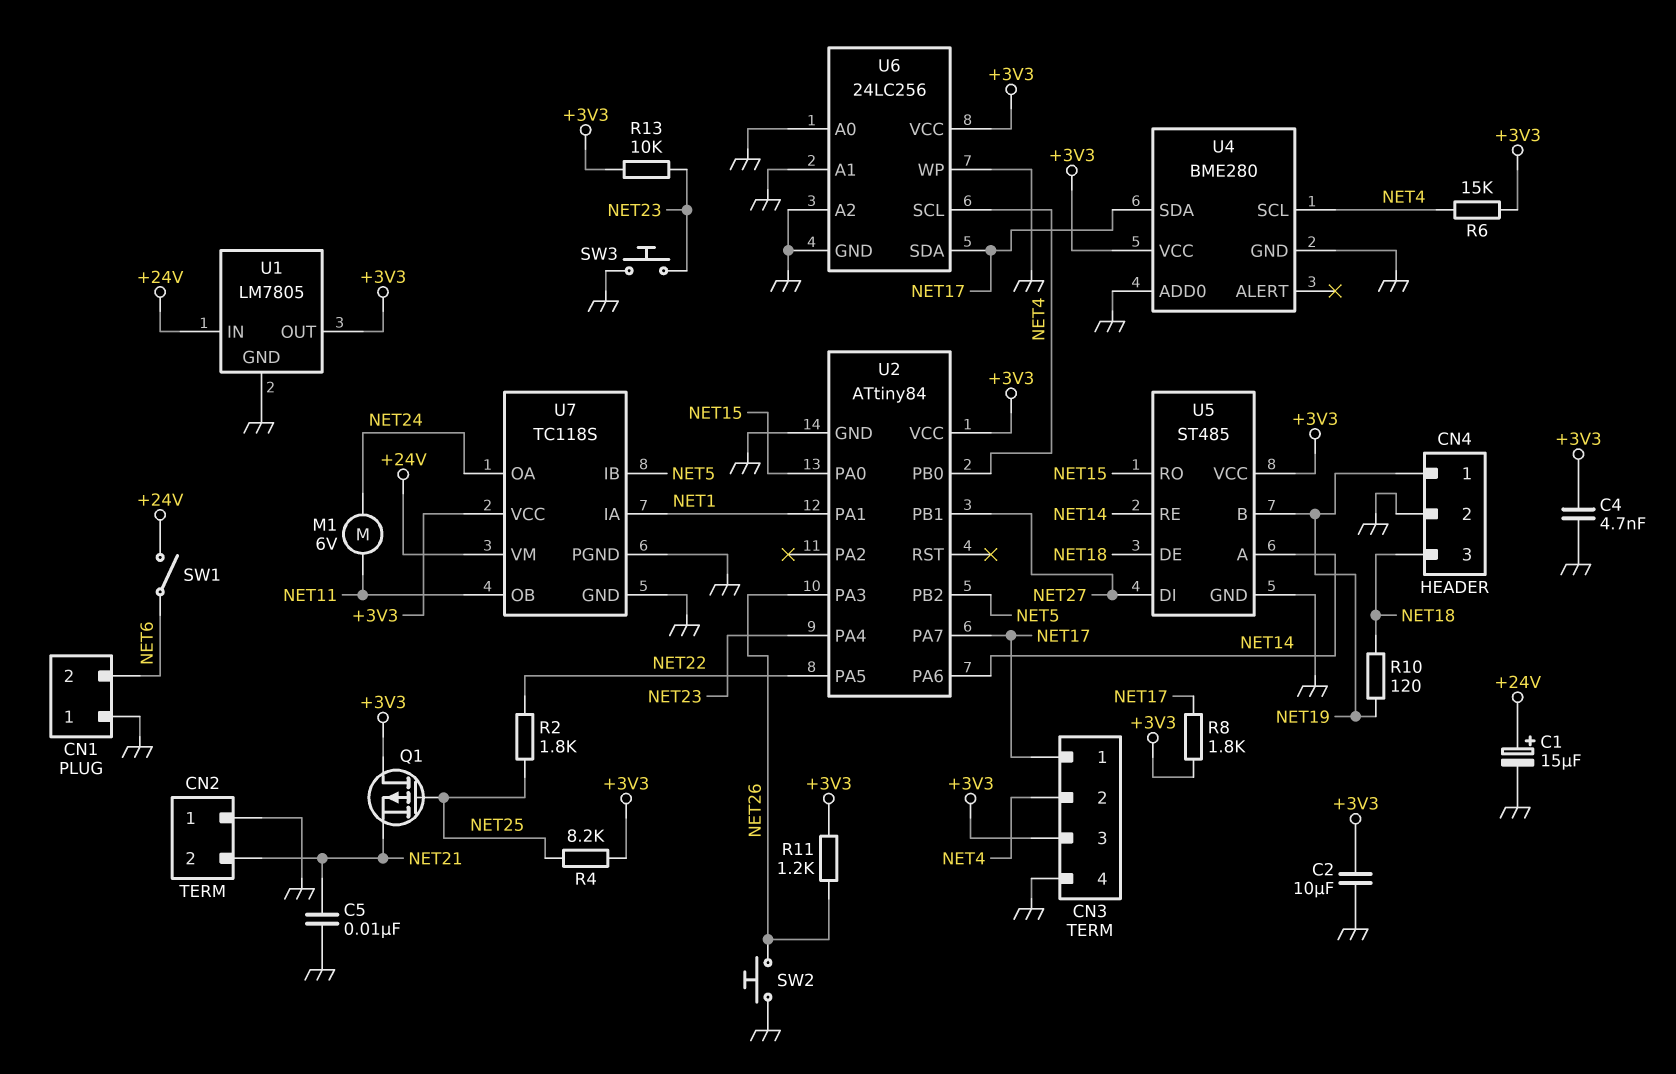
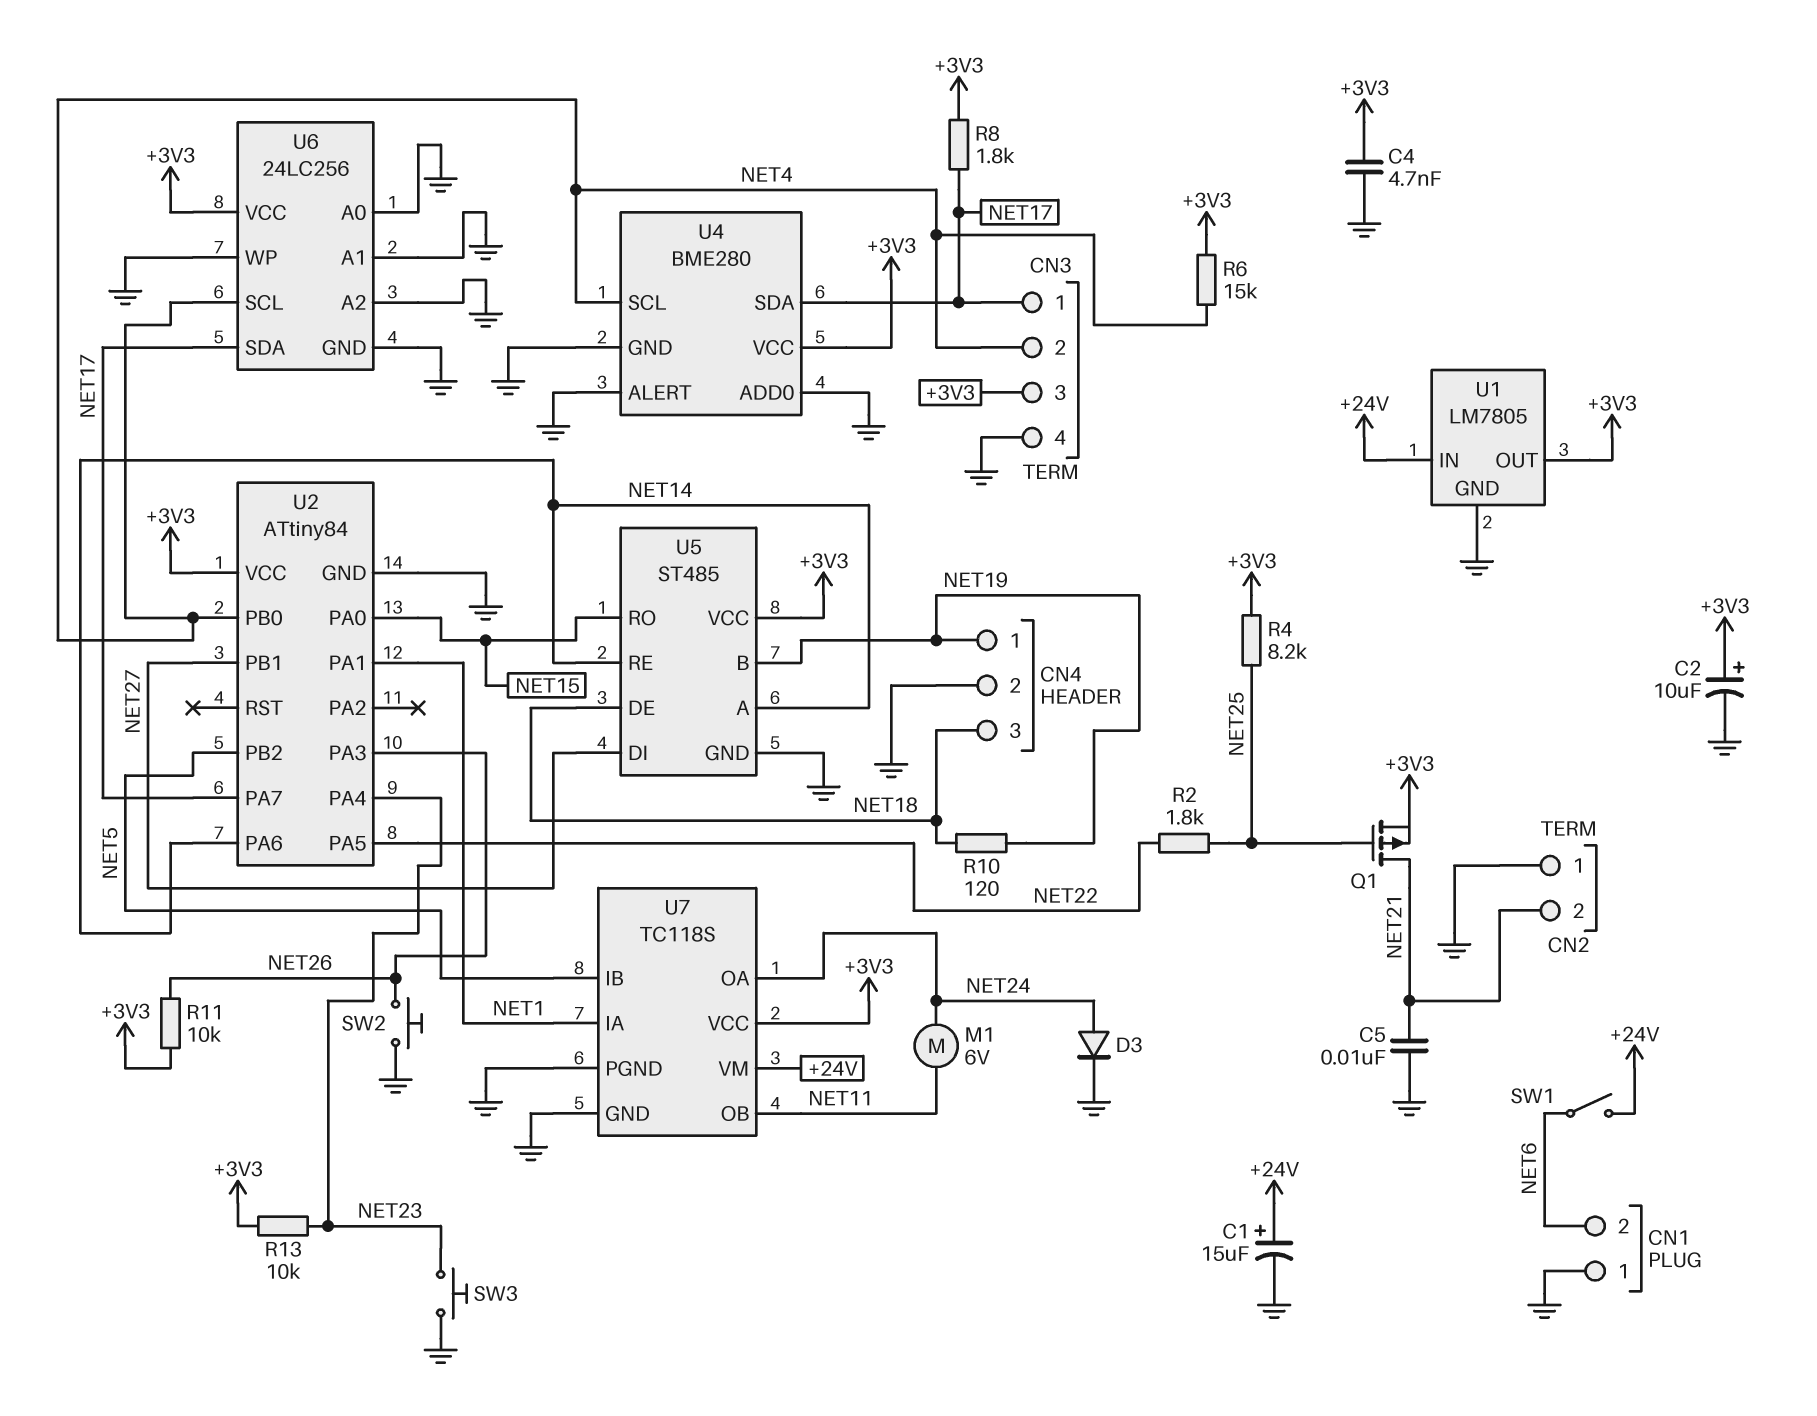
C2: 10uF (+3V3, GND) -> 10uF (plus +3V3, minus GND)
D3: none -> diode (A NET24, K GND)
Q1: PMOS (G NET25, D +3V3, S NET21) -> PMOS (G NET25, D NET21, S +3V3)
R11: 1.2k (+3V3, NET26) -> 10k (+3V3, NET26)
U4 pin ALERT: none -> GND

